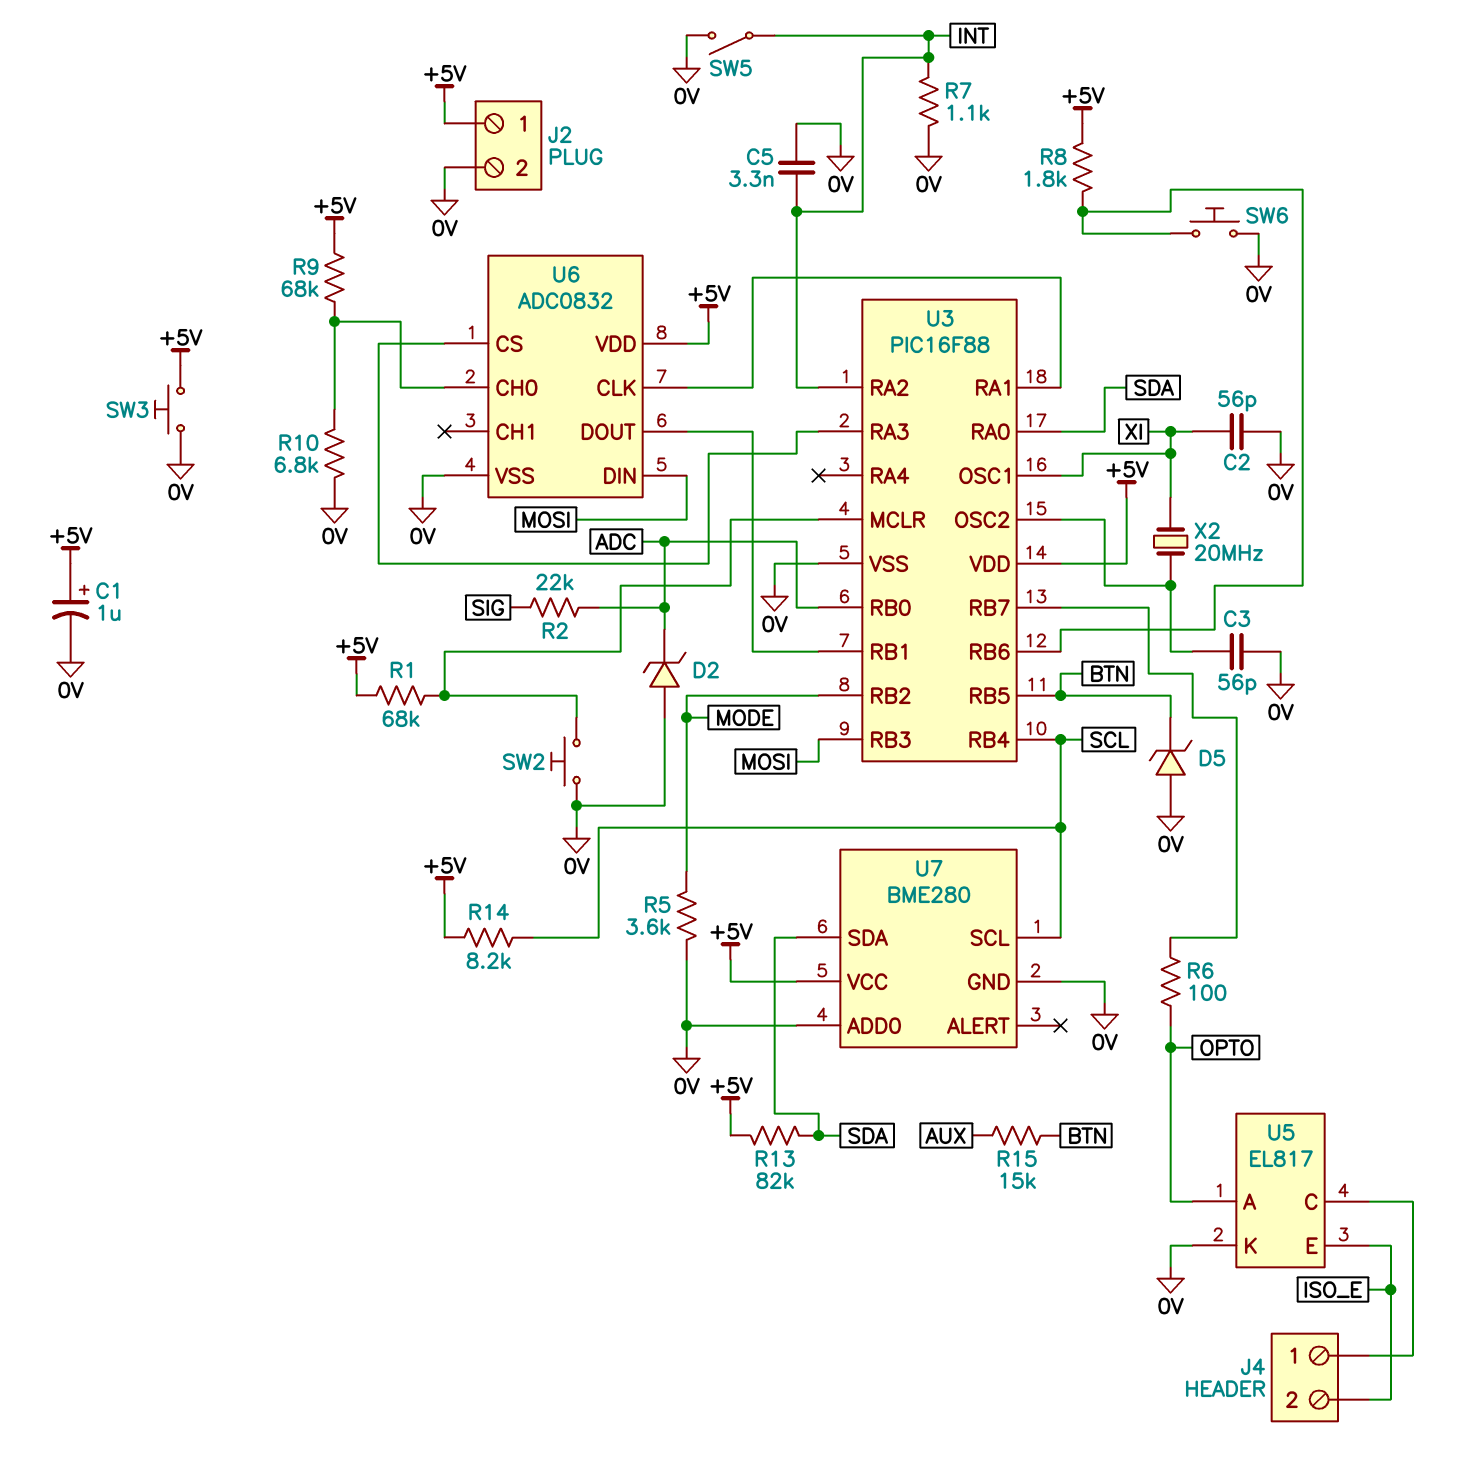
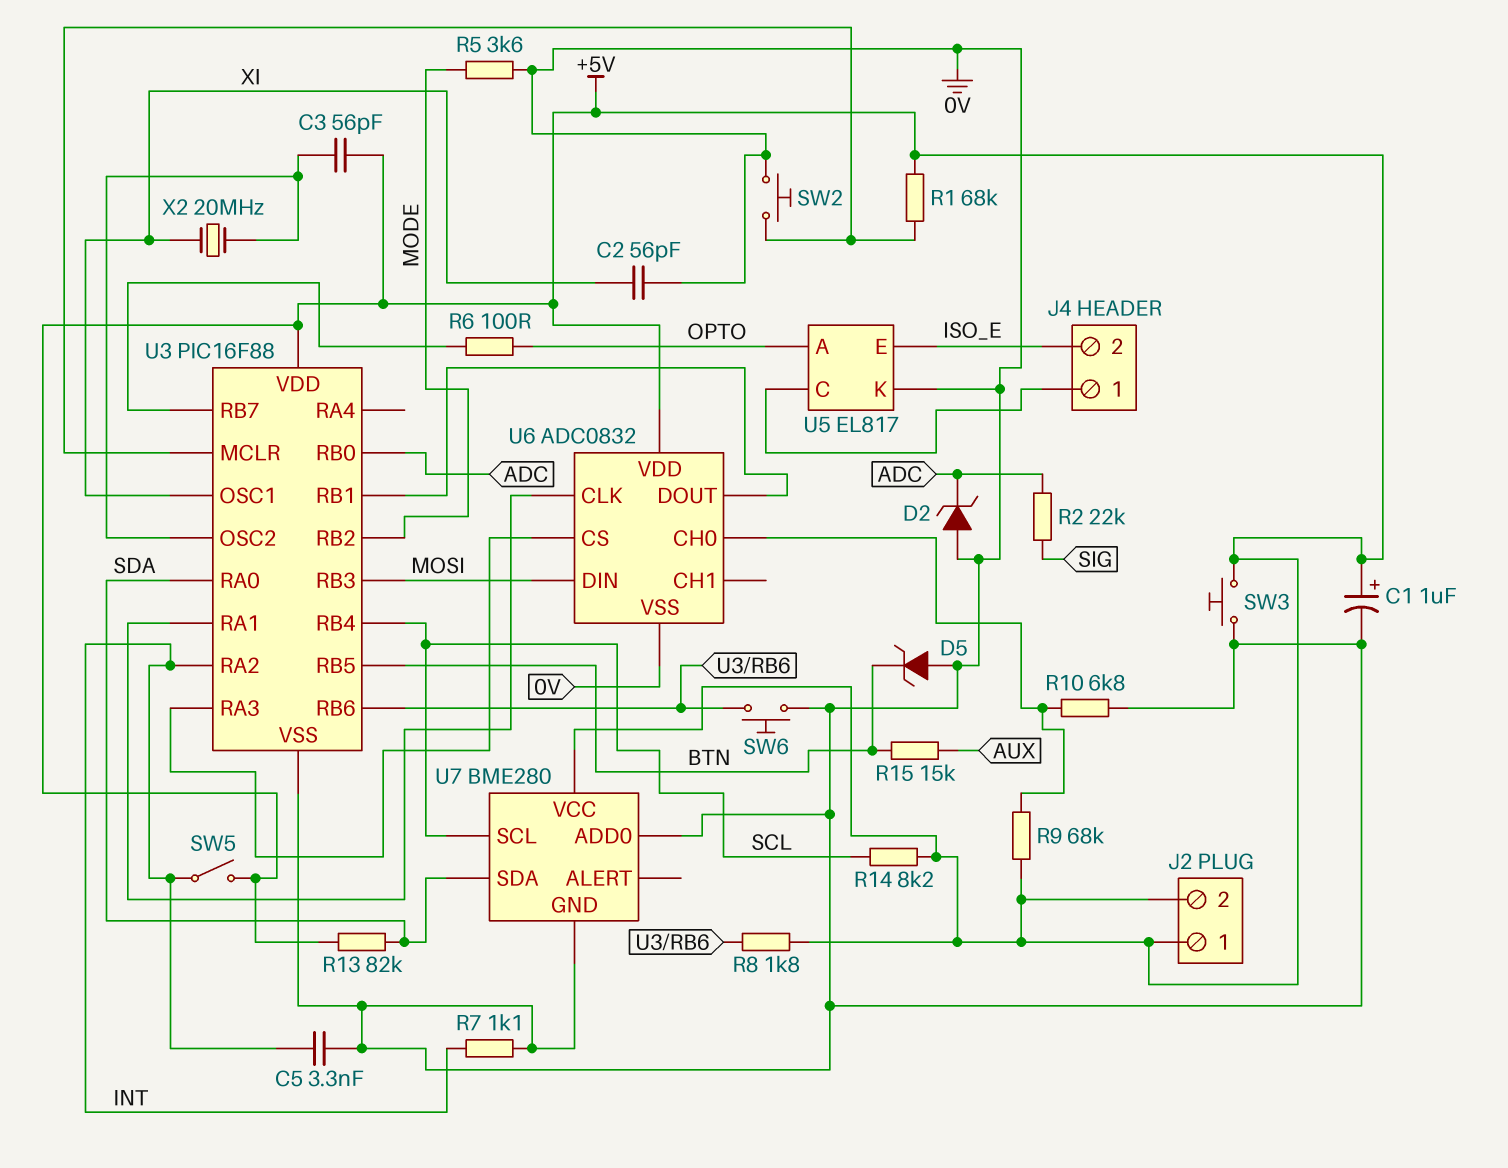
C3: 56pF (0V, U3/OSC2) -> 56pF (+5V, U3/OSC2)
J2 pin 2: 0V -> +5V
SW5: switch (0V, INT) -> switch (+5V, INT)

